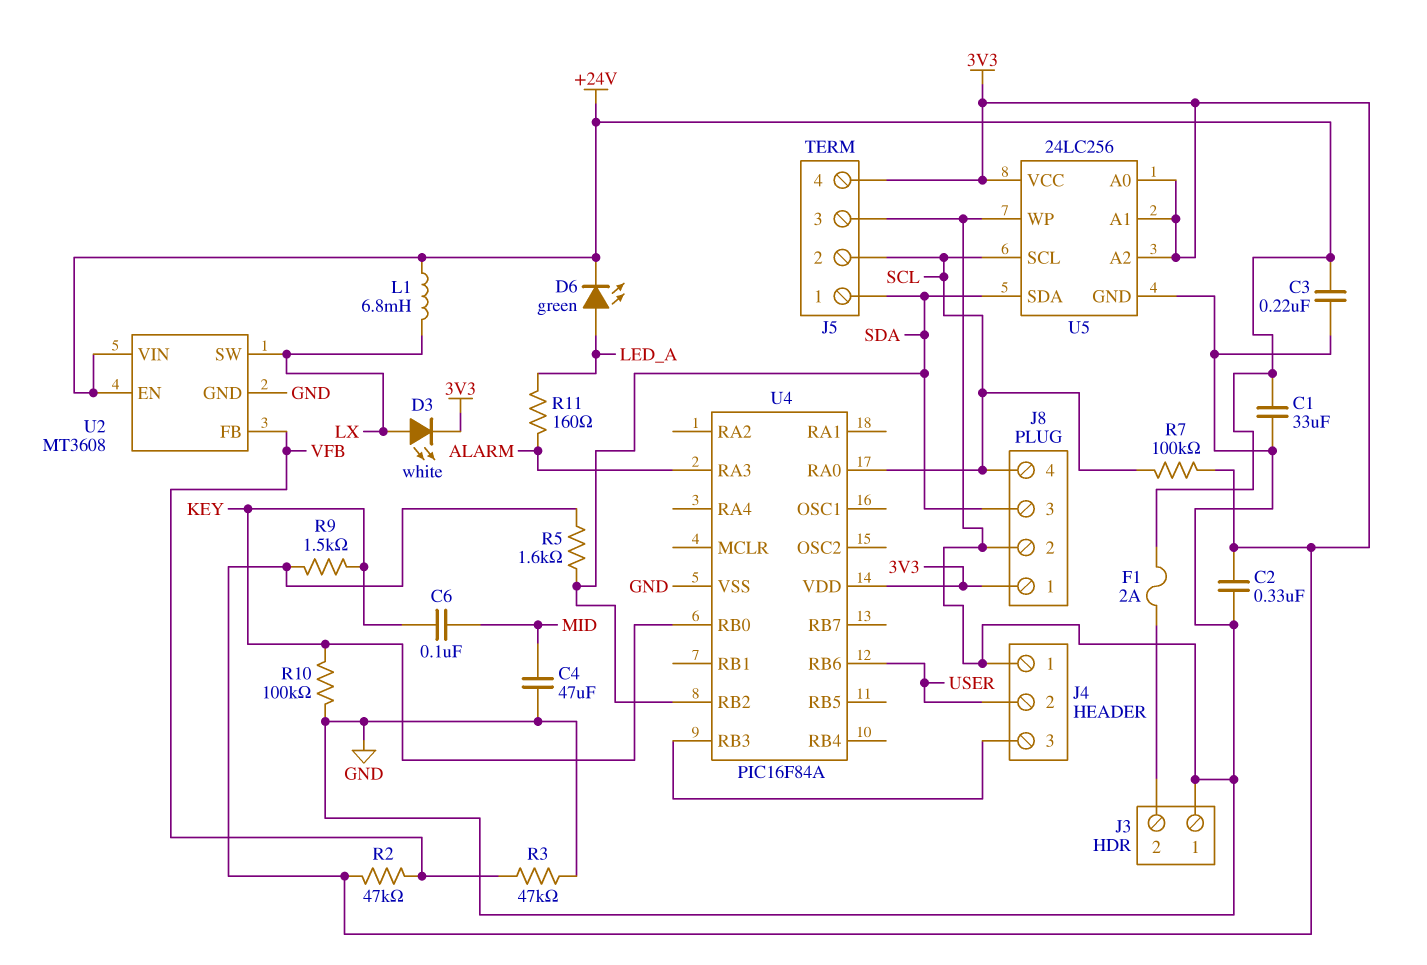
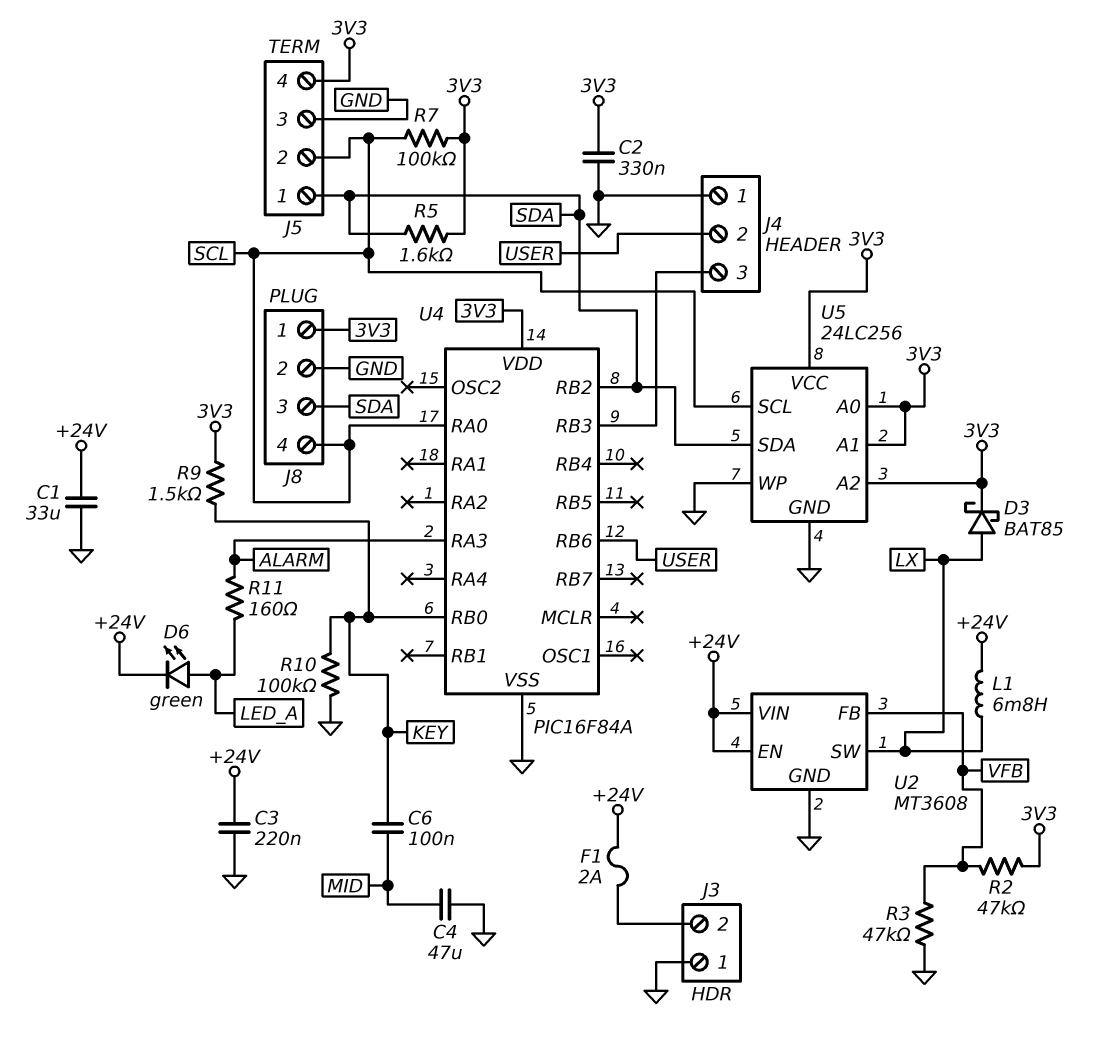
D3: LED white (A LX, K 3V3) -> schottky BAT85 (A LX, K 3V3)

